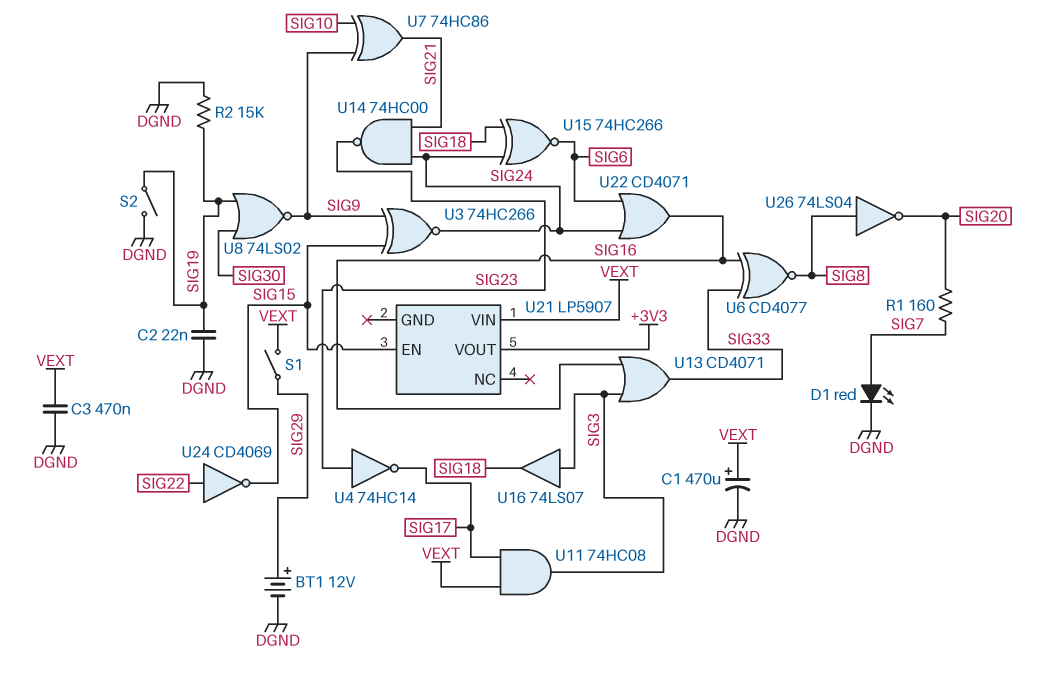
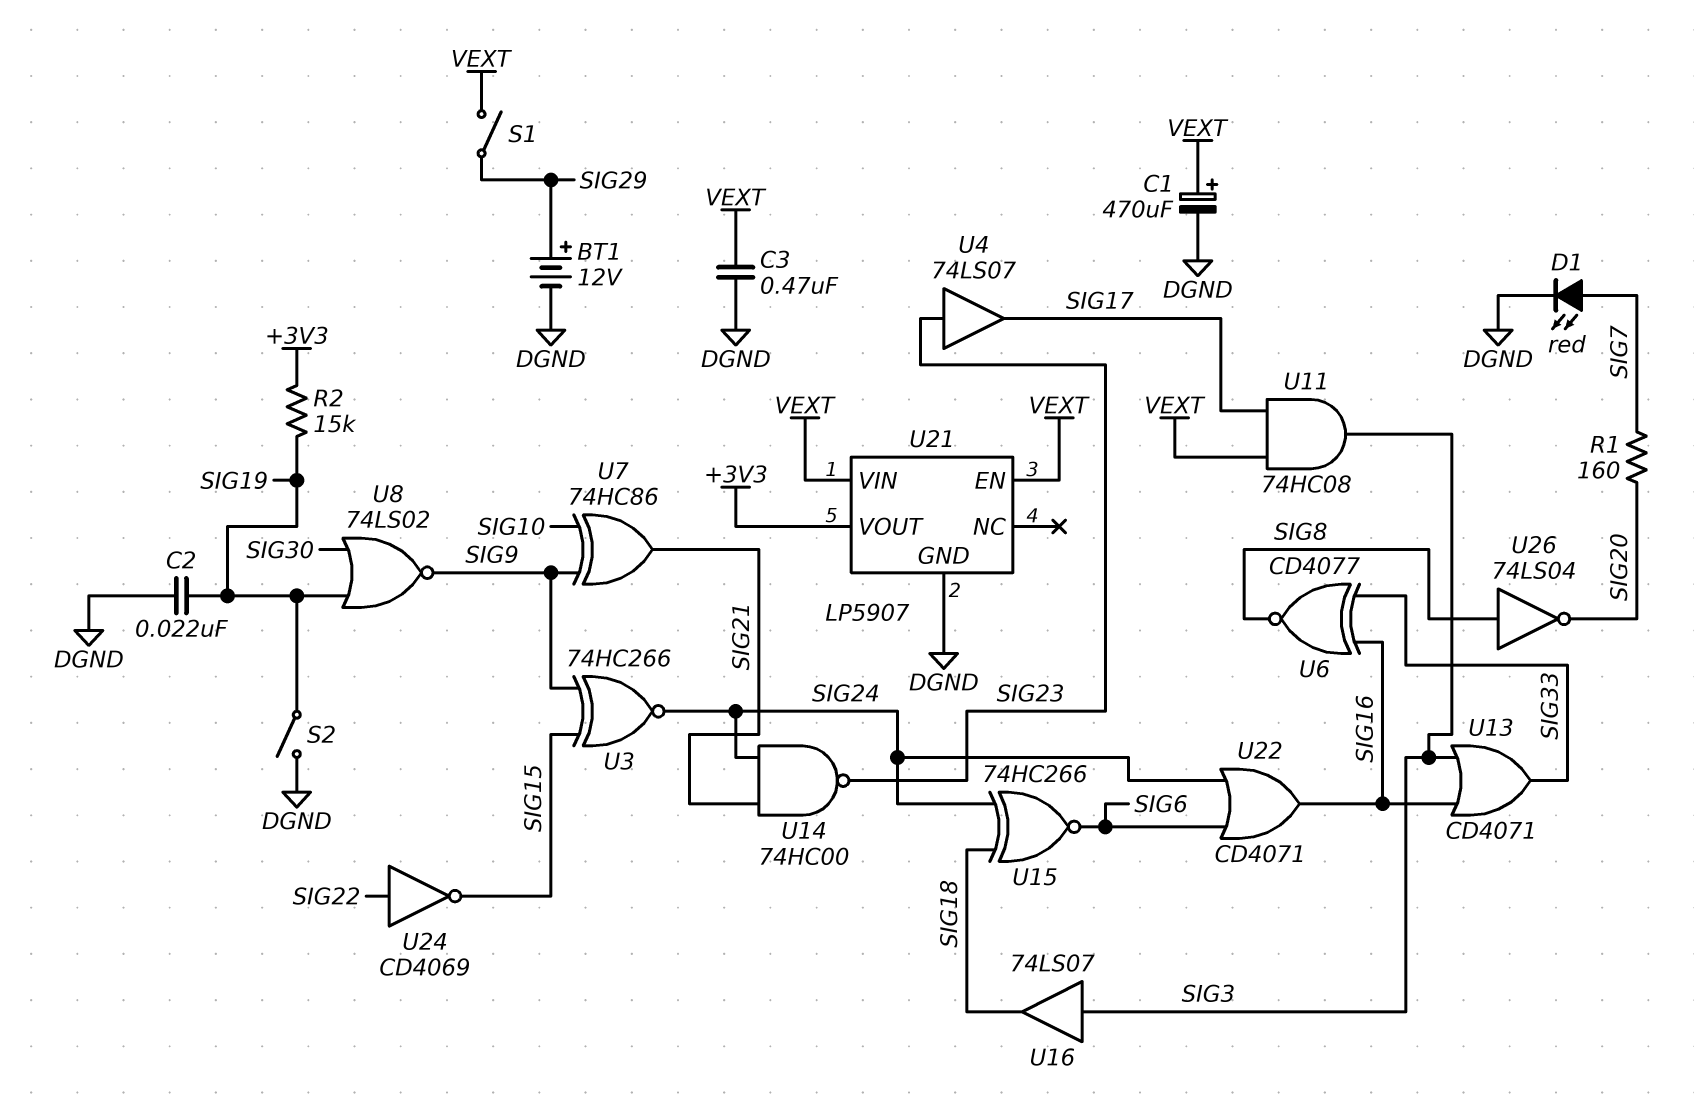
R2: 15k (DGND, SIG19) -> 15k (+3V3, SIG19)
U4: NOT 74HC14 (in SIG23, out SIG17) -> buffer 74LS07 (in SIG23, out SIG17)
U21 pin EN: SIG15 -> VEXT
U21 pin GND: none -> DGND

